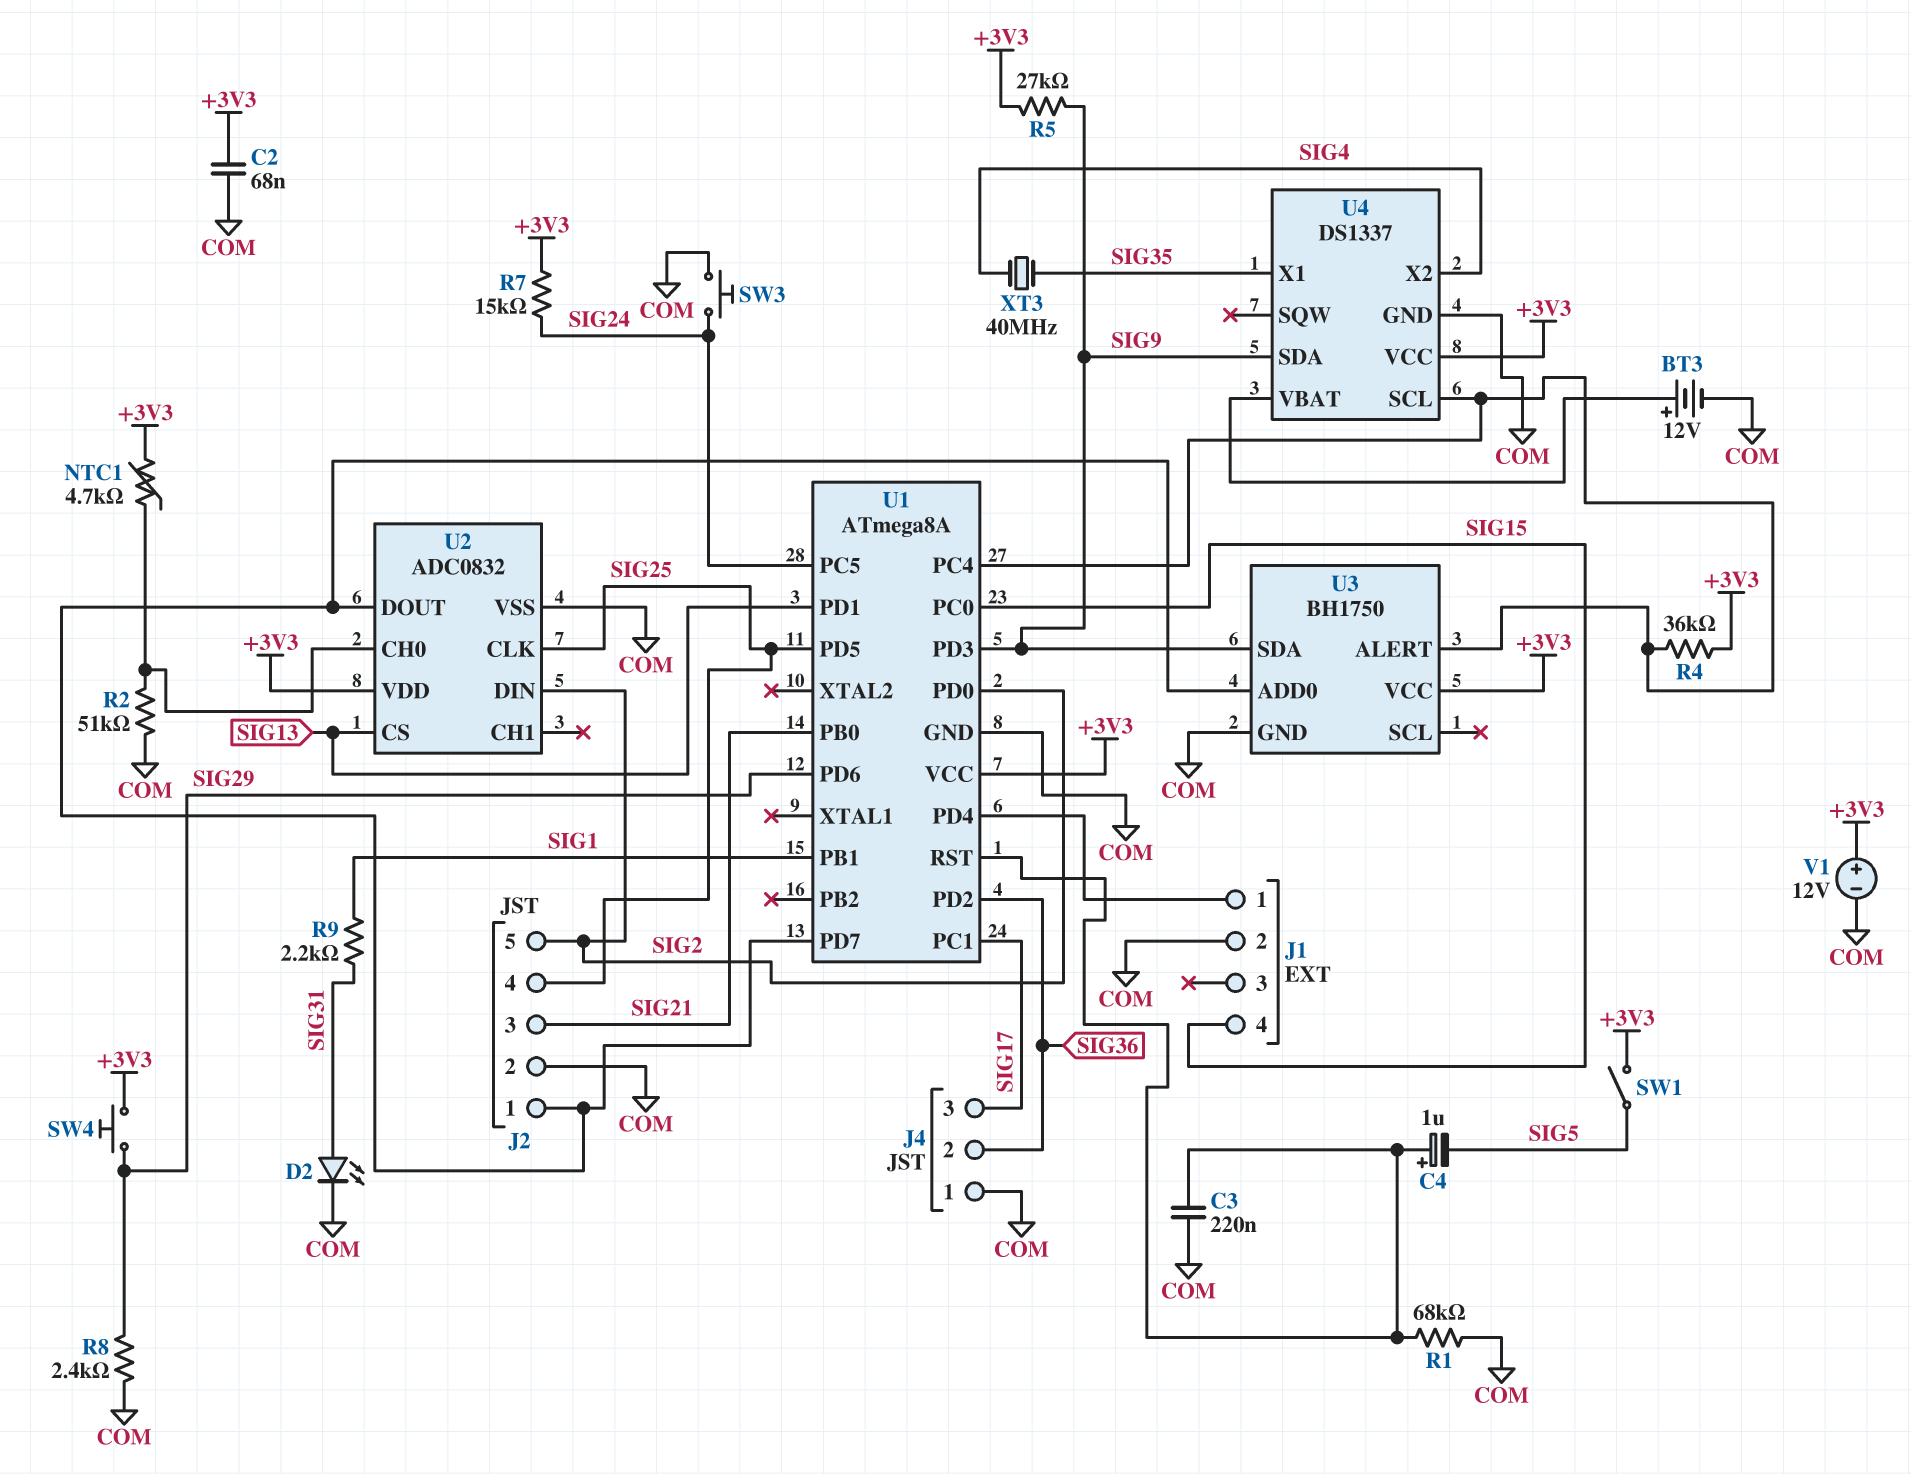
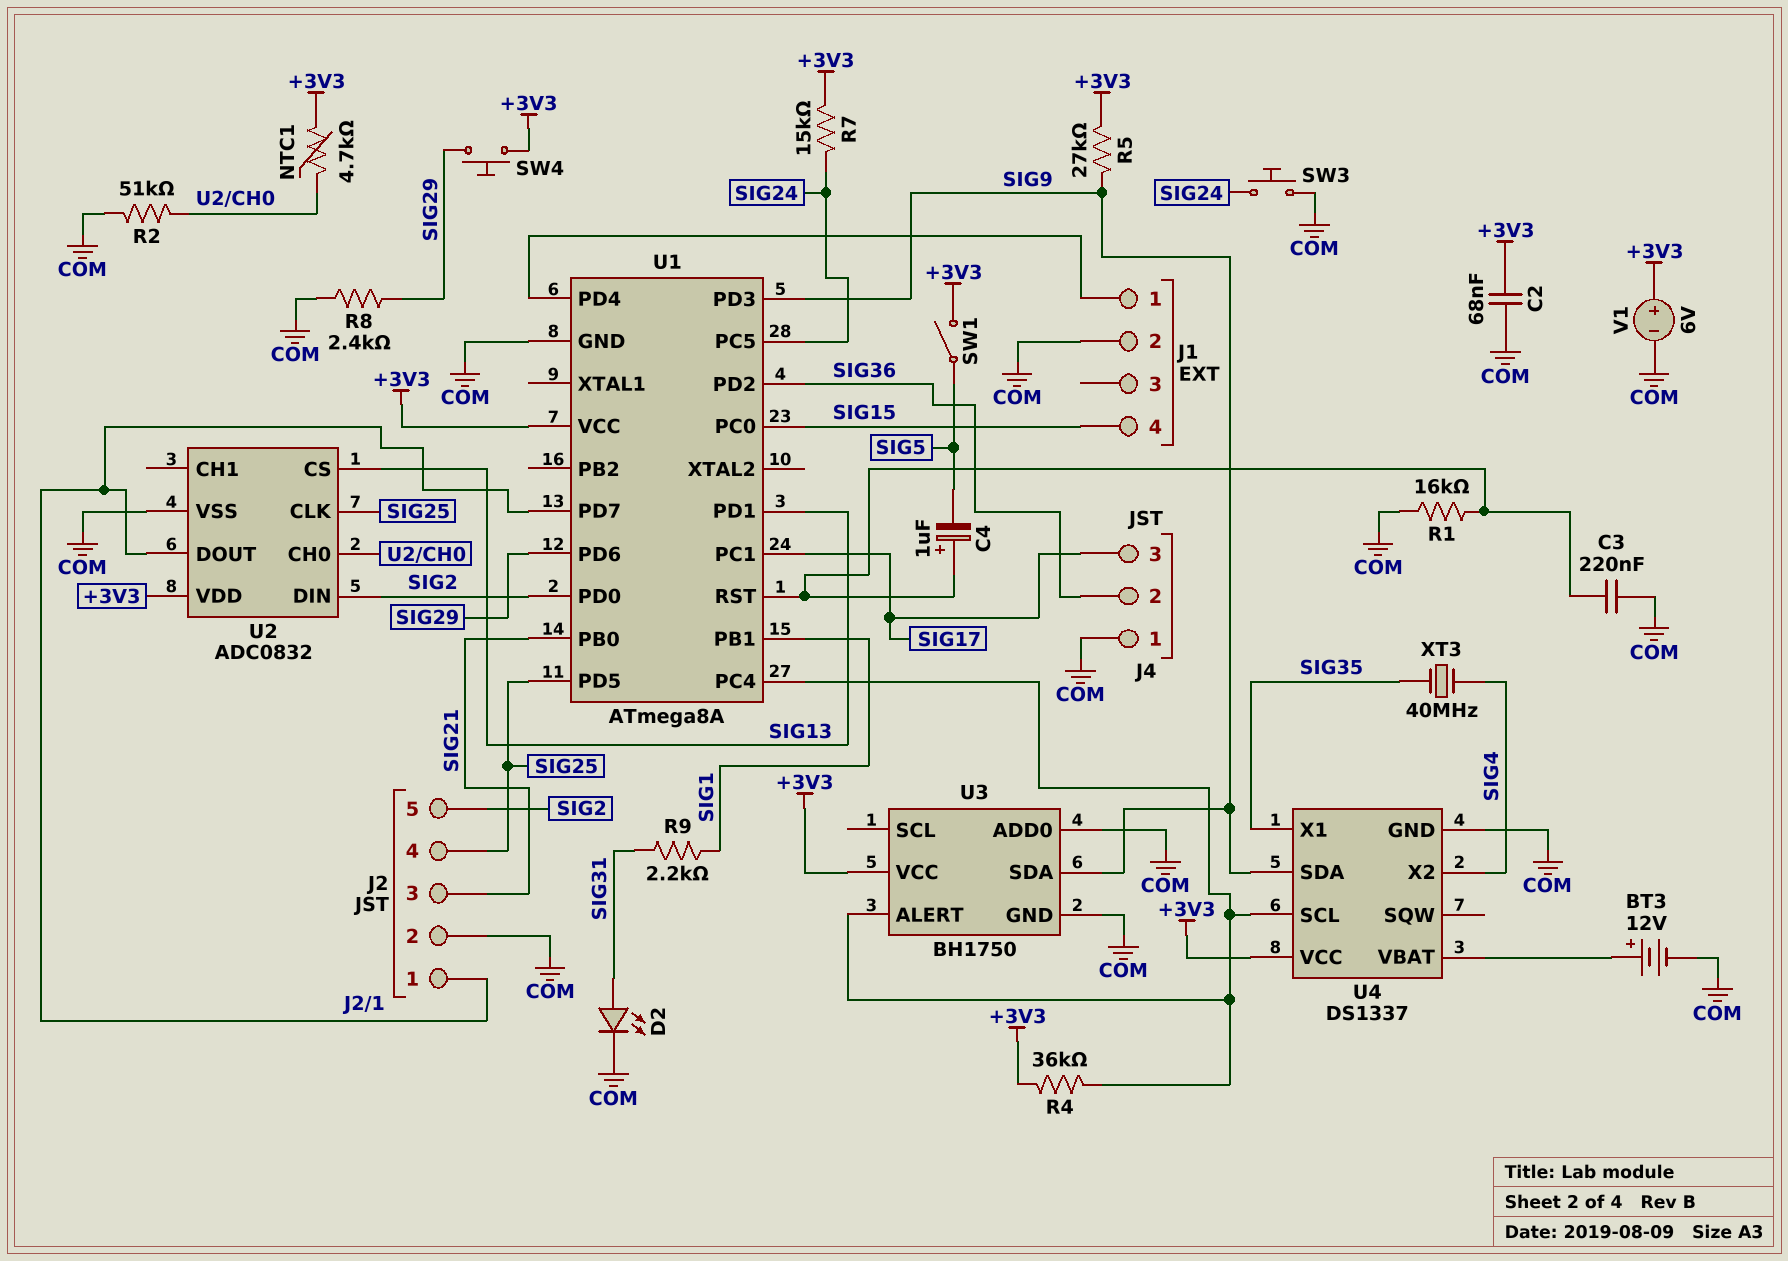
R1: 68k (COM, U1/RST) -> 16k (COM, U1/RST)
U3 pin ADD0: J2/1 -> COM
V1: 12V (plus +3V3, minus COM) -> 6V (plus +3V3, minus COM)

